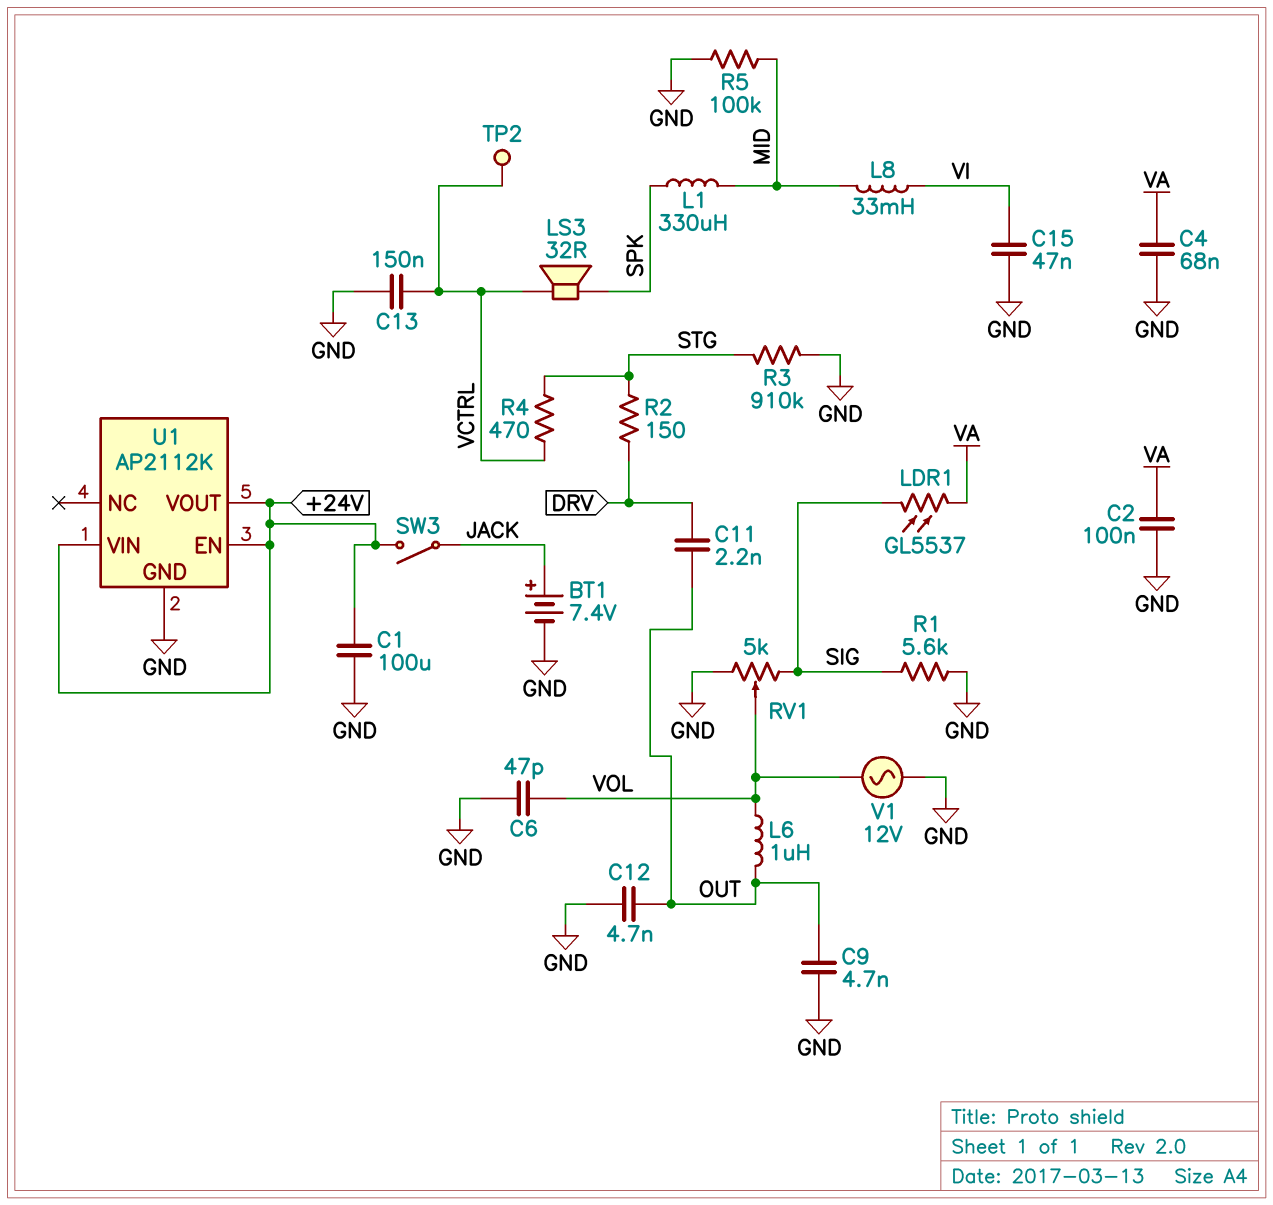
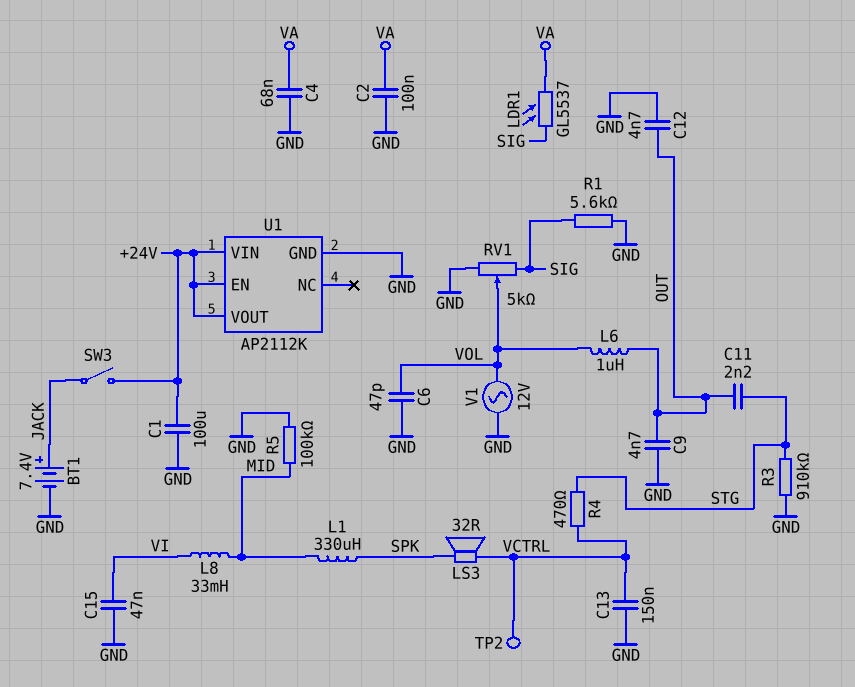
C11: 2.2nF (DRV, OUT) -> 2.2nF (OUT, STG)
R2: 150 (DRV, STG) -> none

